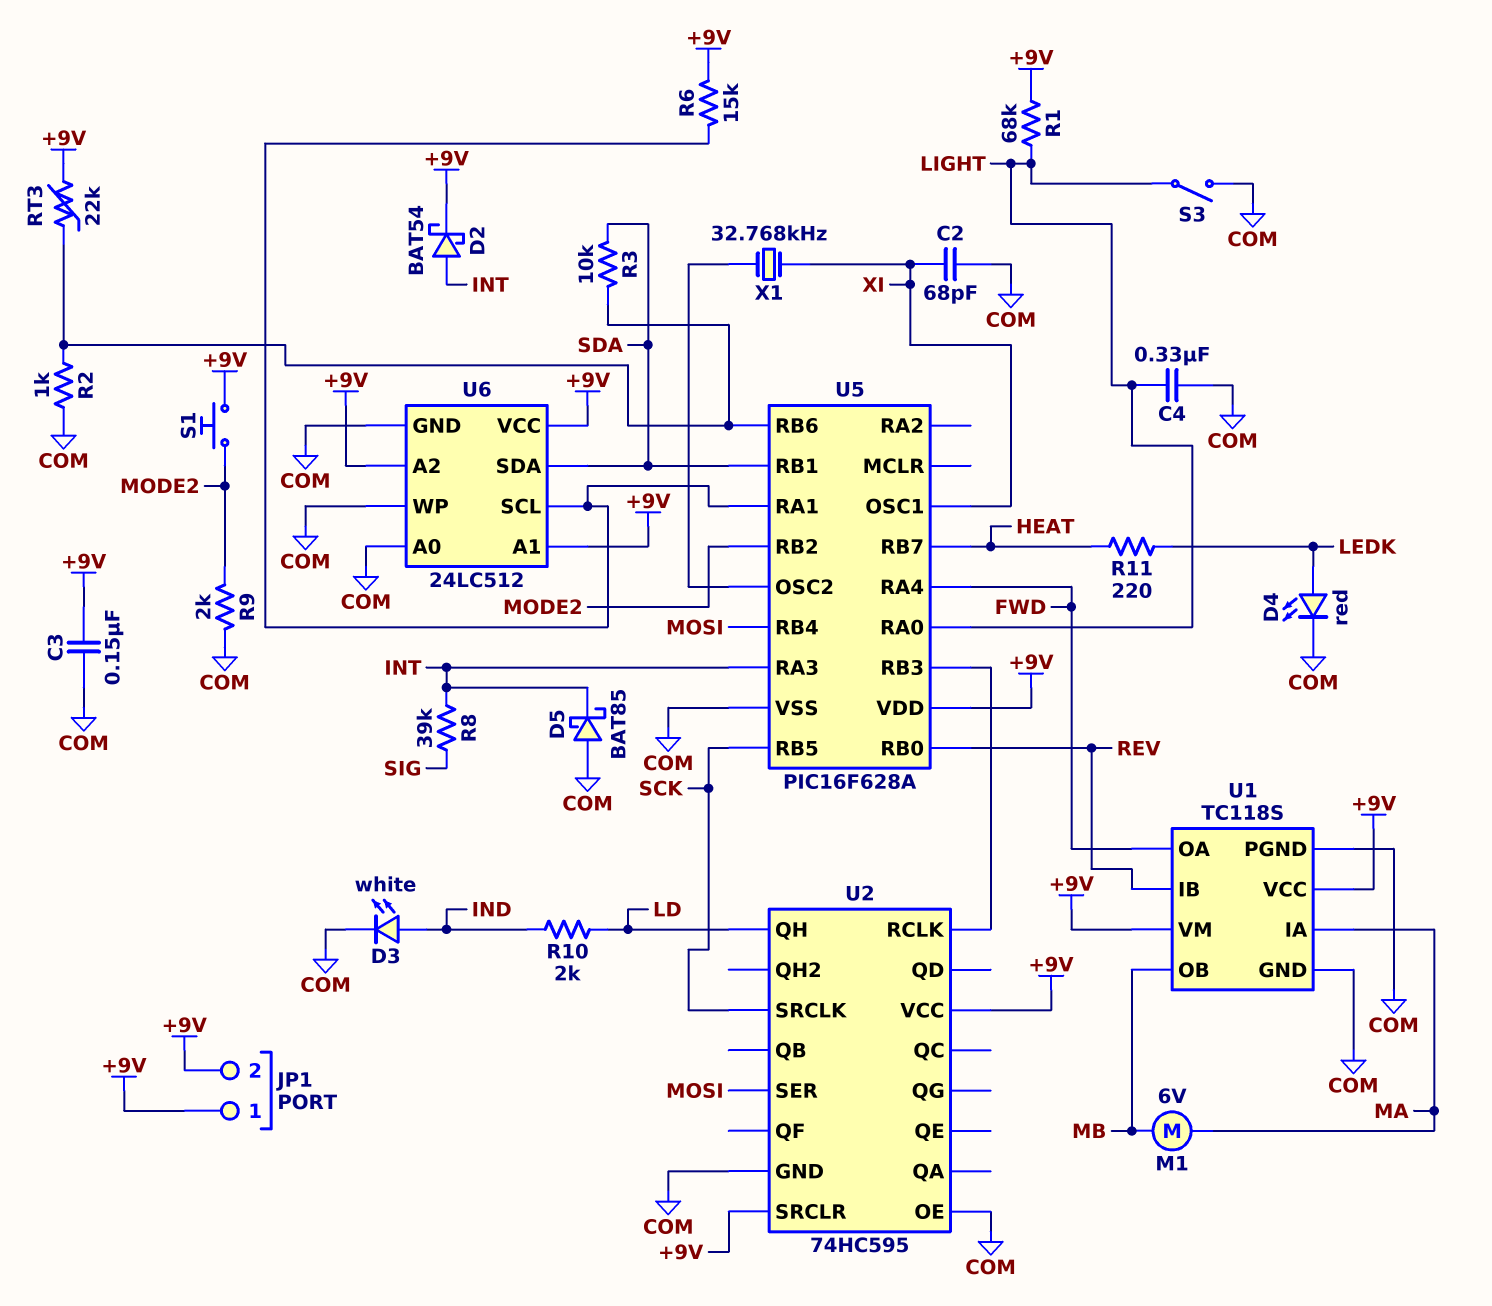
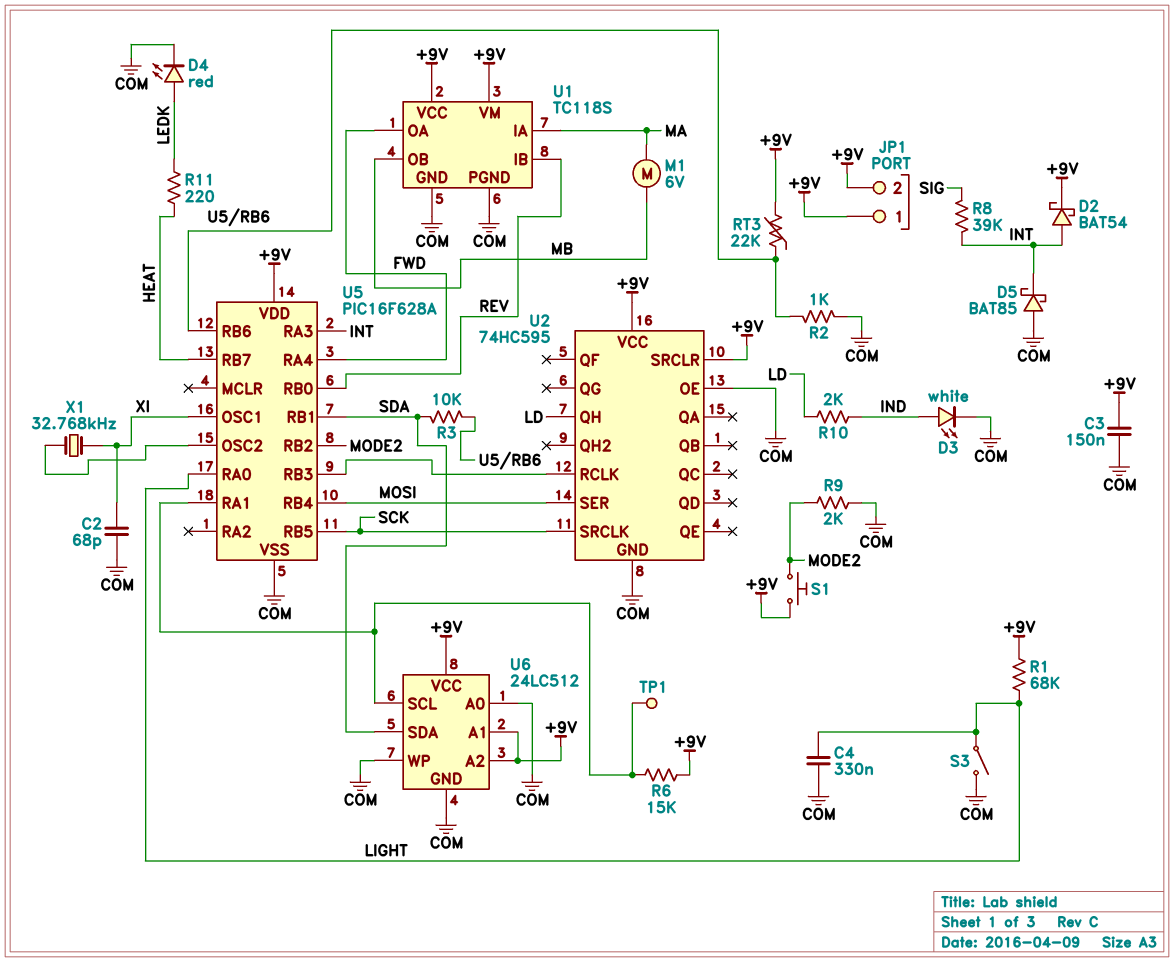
TP1: none -> test point (U5/RA1)

